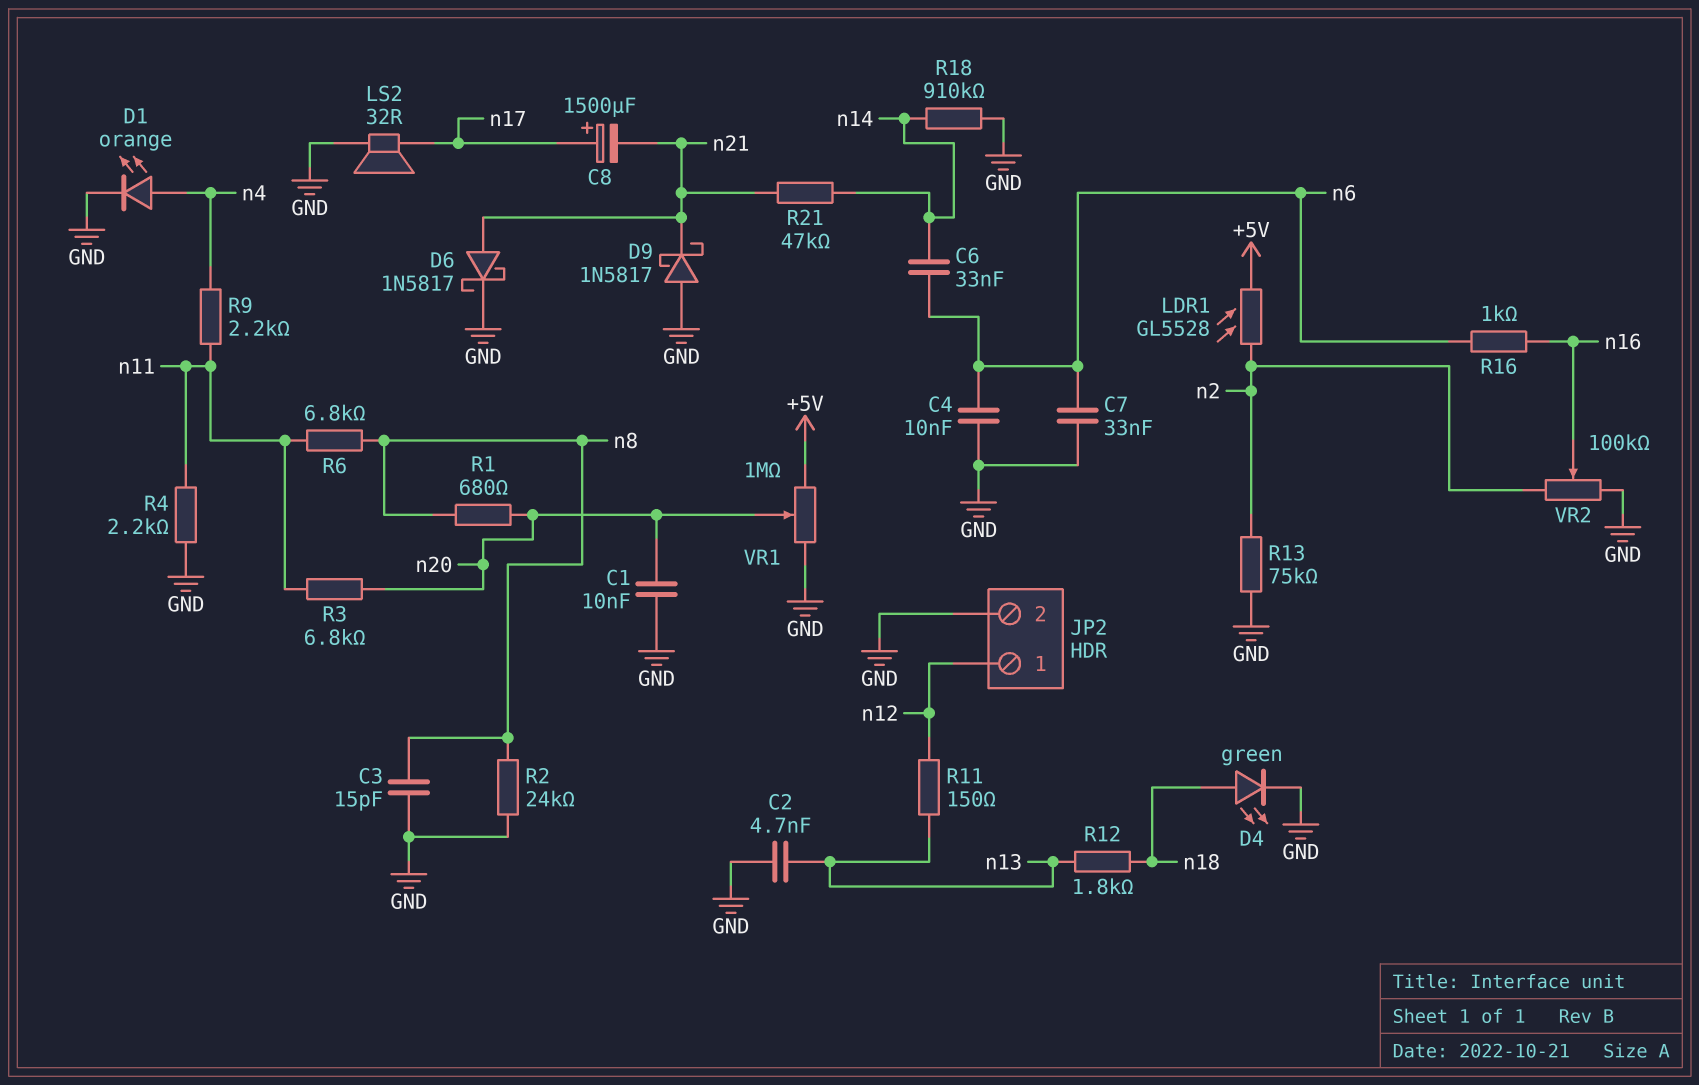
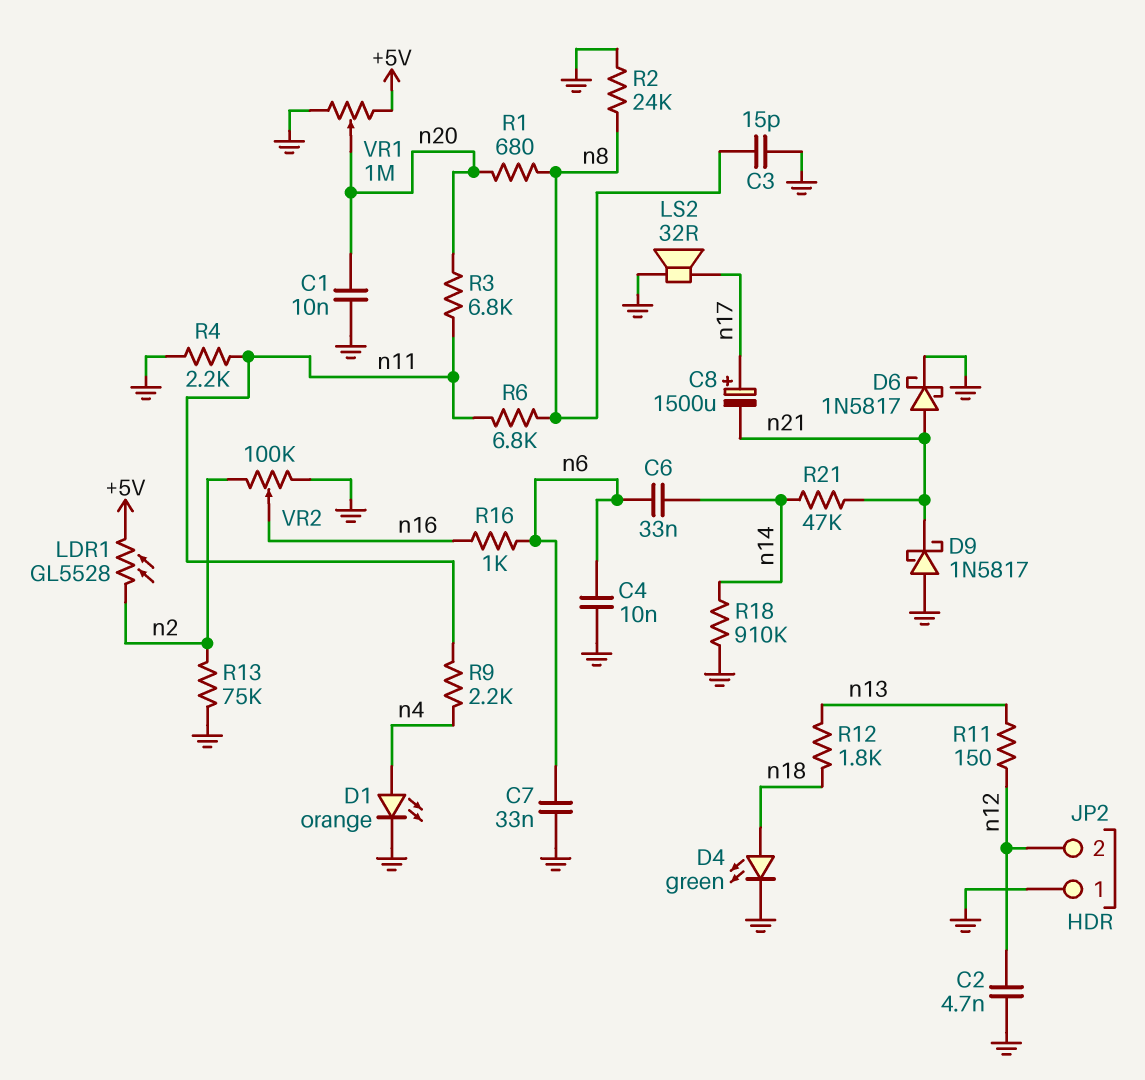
C2: 4.7nF (GND, n13) -> 4.7nF (GND, n12)
JP2 pin 1: n12 -> GND
JP2 pin 2: GND -> n12

